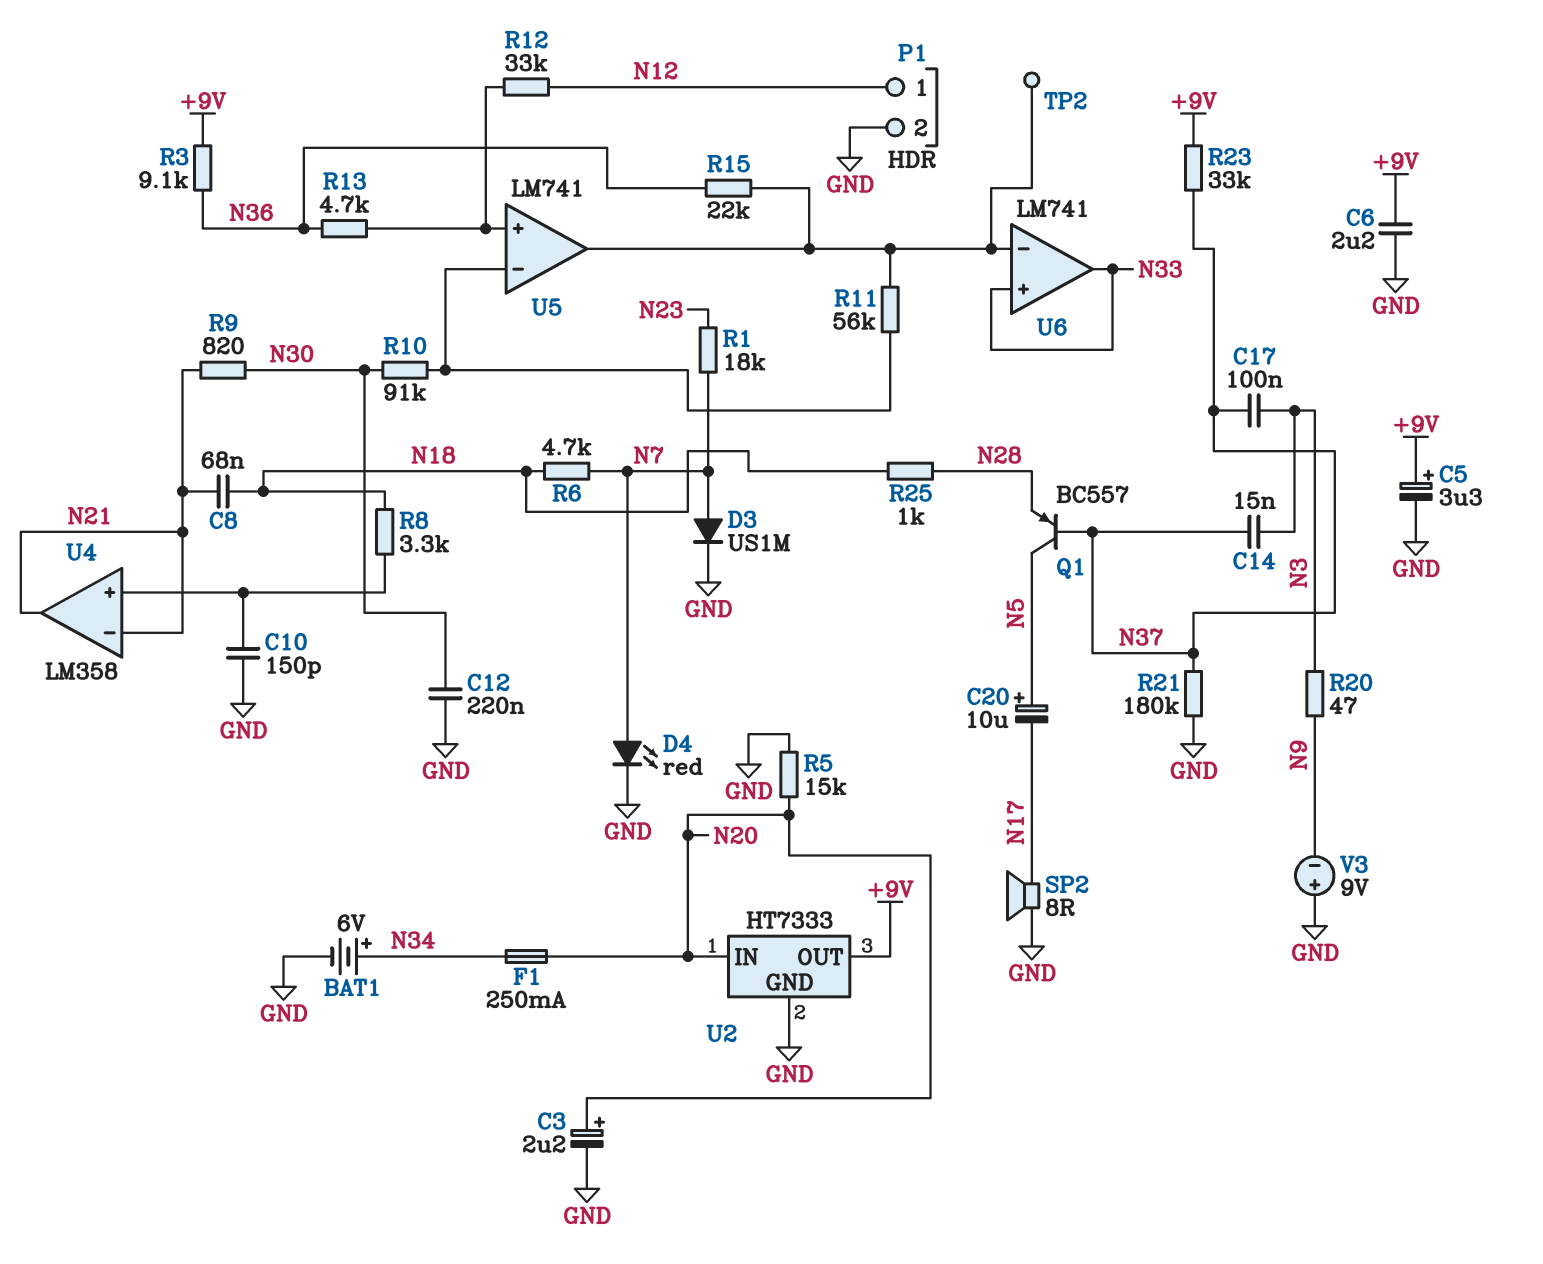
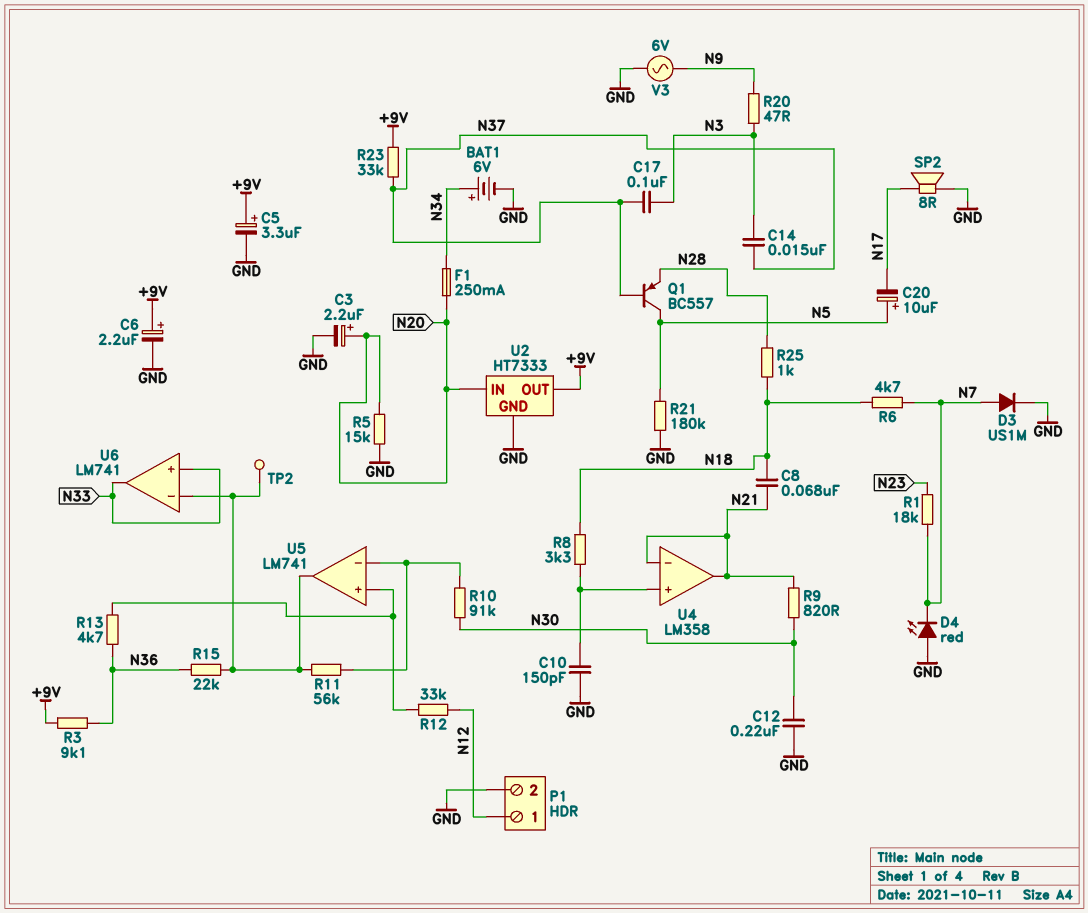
C6: 2.2uF (+9V, GND) -> 2.2uF (plus +9V, minus GND)
D4: LED red (A N7, K GND) -> LED red (A GND, K N7)
R21: 180k (GND, N37) -> 180k (GND, N5)
V3: 9V (plus GND, minus N9) -> AC 6V (GND, N9)

